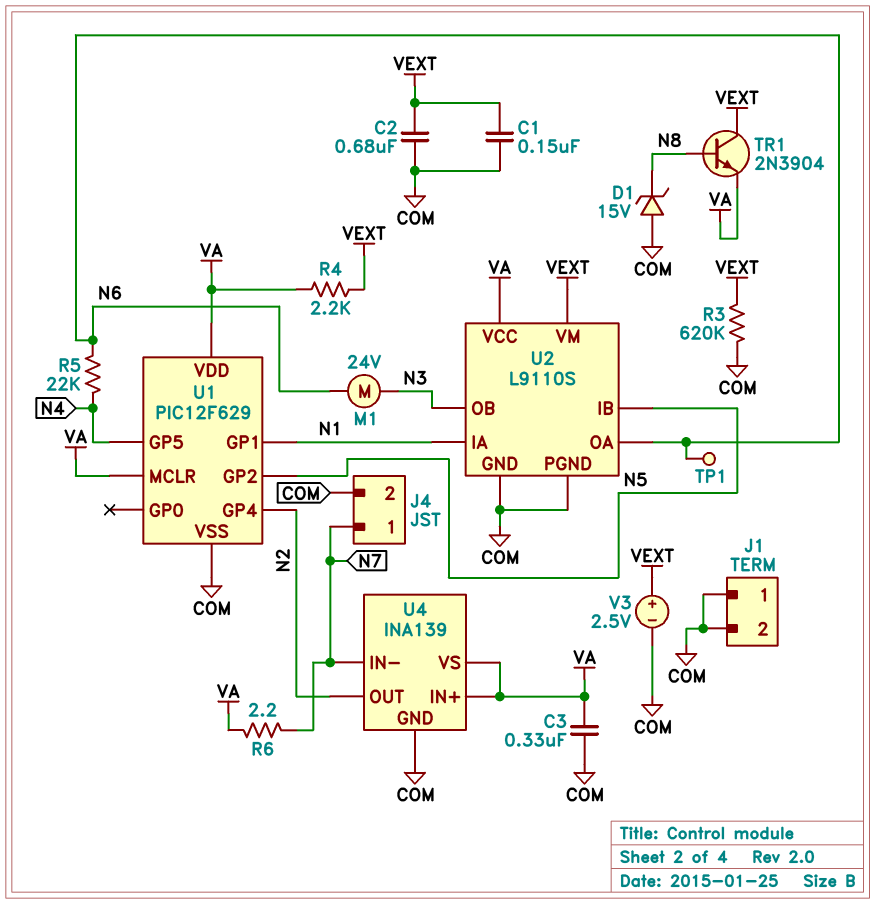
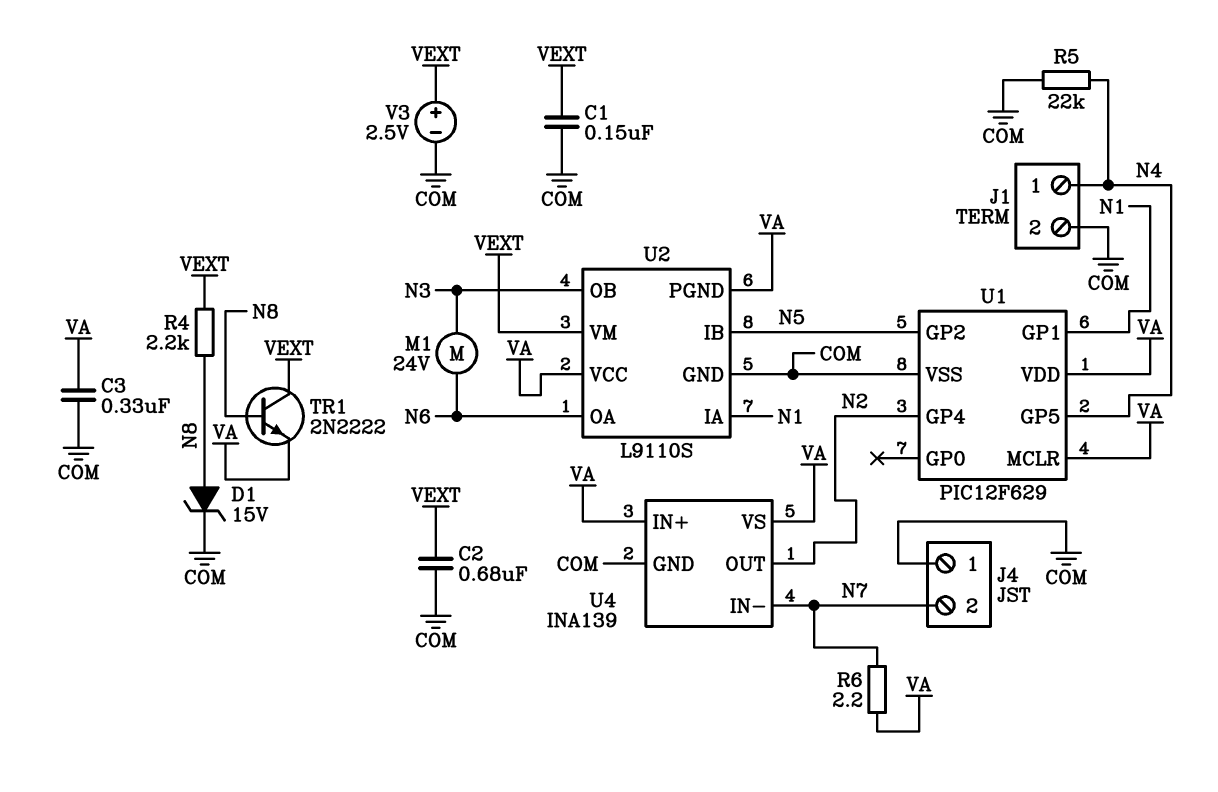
D1: zener 15V (A COM, K N8) -> zener 15V (A N8, K COM)
J1 pin 1: COM -> N4
J4 pin 1: N7 -> COM
J4 pin 2: COM -> N7
R3: 620k (COM, VEXT) -> none
R4: 2.2k (VA, VEXT) -> 2.2k (N8, VEXT)
R5: 22k (N4, N6) -> 22k (COM, N4)
TP1: test point (N6) -> none
TR1: NPN 2N3904 (B N8, C VEXT, E VA) -> NPN 2N2222 (B N8, C VEXT, E VA)
U2 pin PGND: COM -> VA

